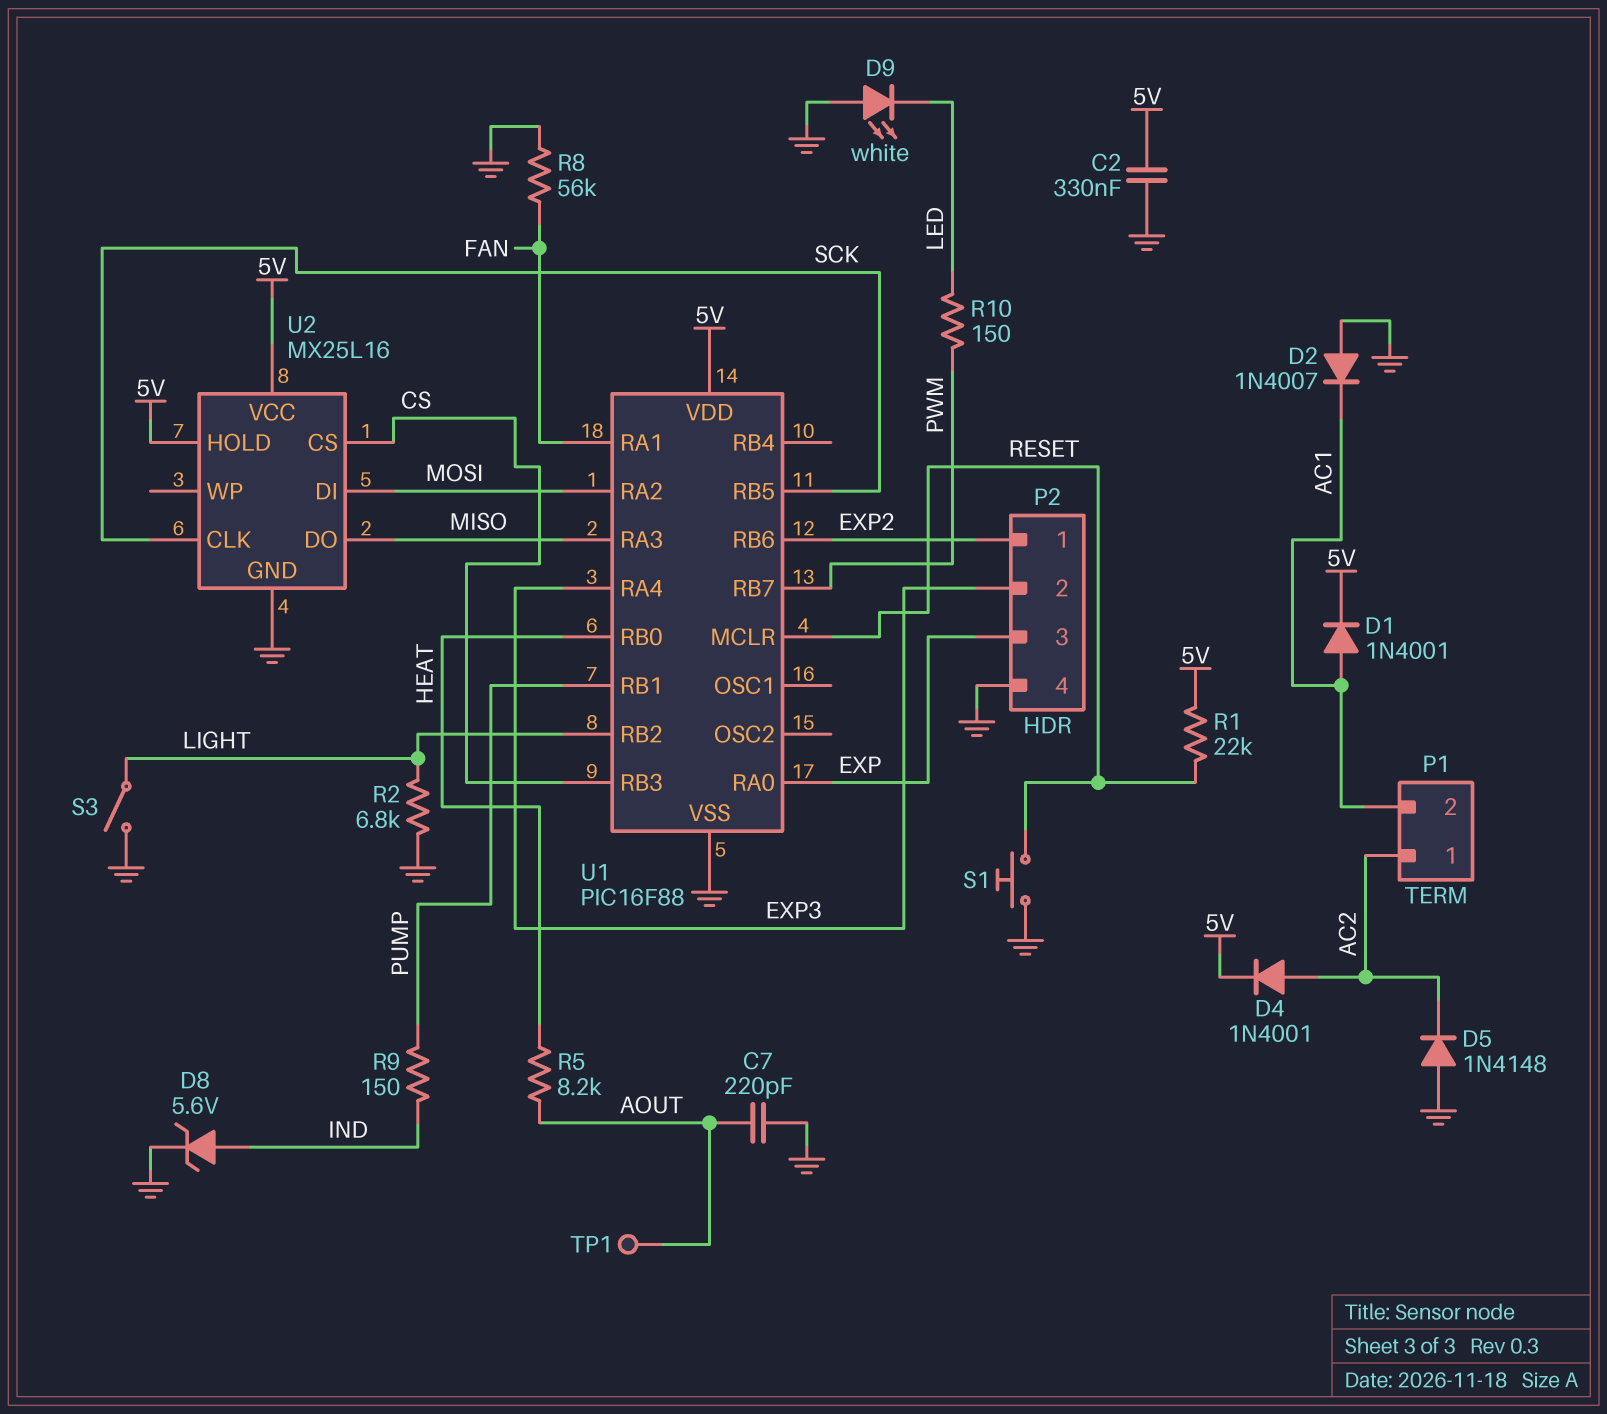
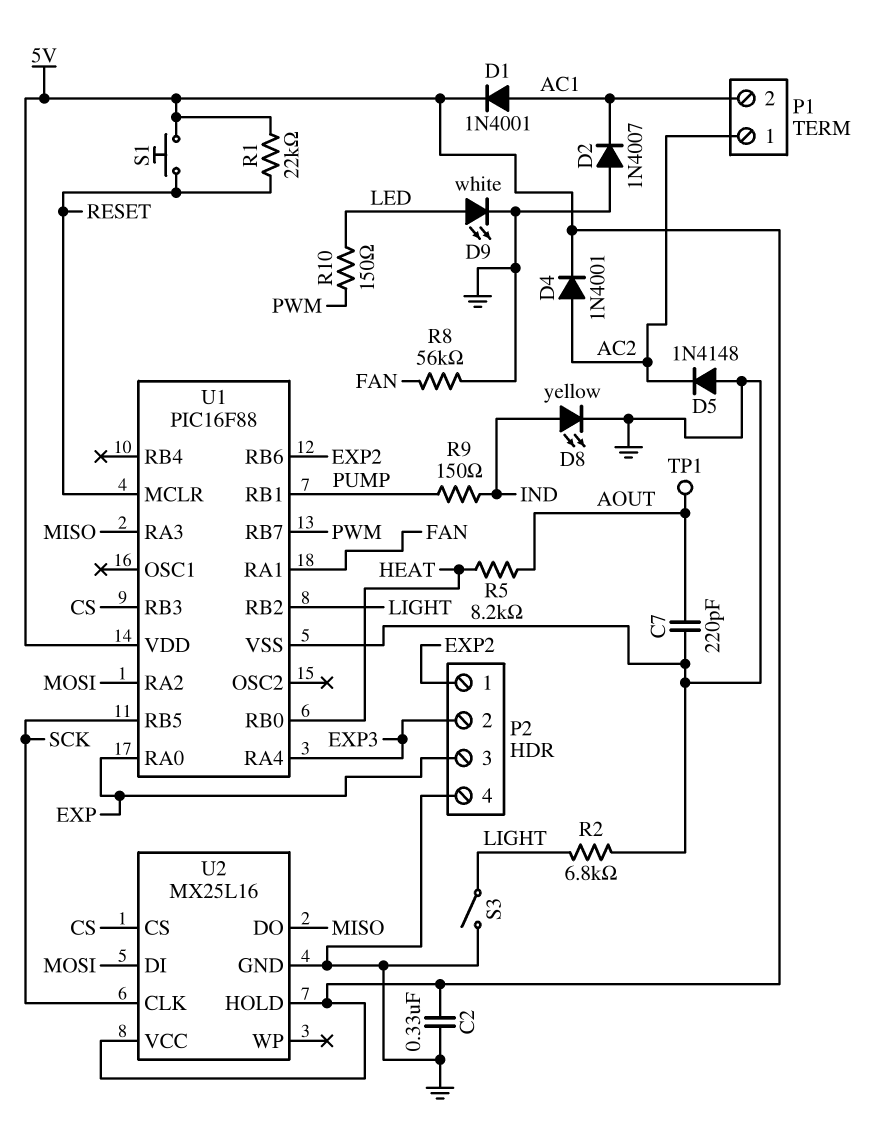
D8: zener 5.6V (A IND, K GND) -> LED yellow (A IND, K GND)
D9: LED white (A GND, K LED) -> LED white (A LED, K GND)
S1: button (GND, RESET) -> button (5V, RESET)

